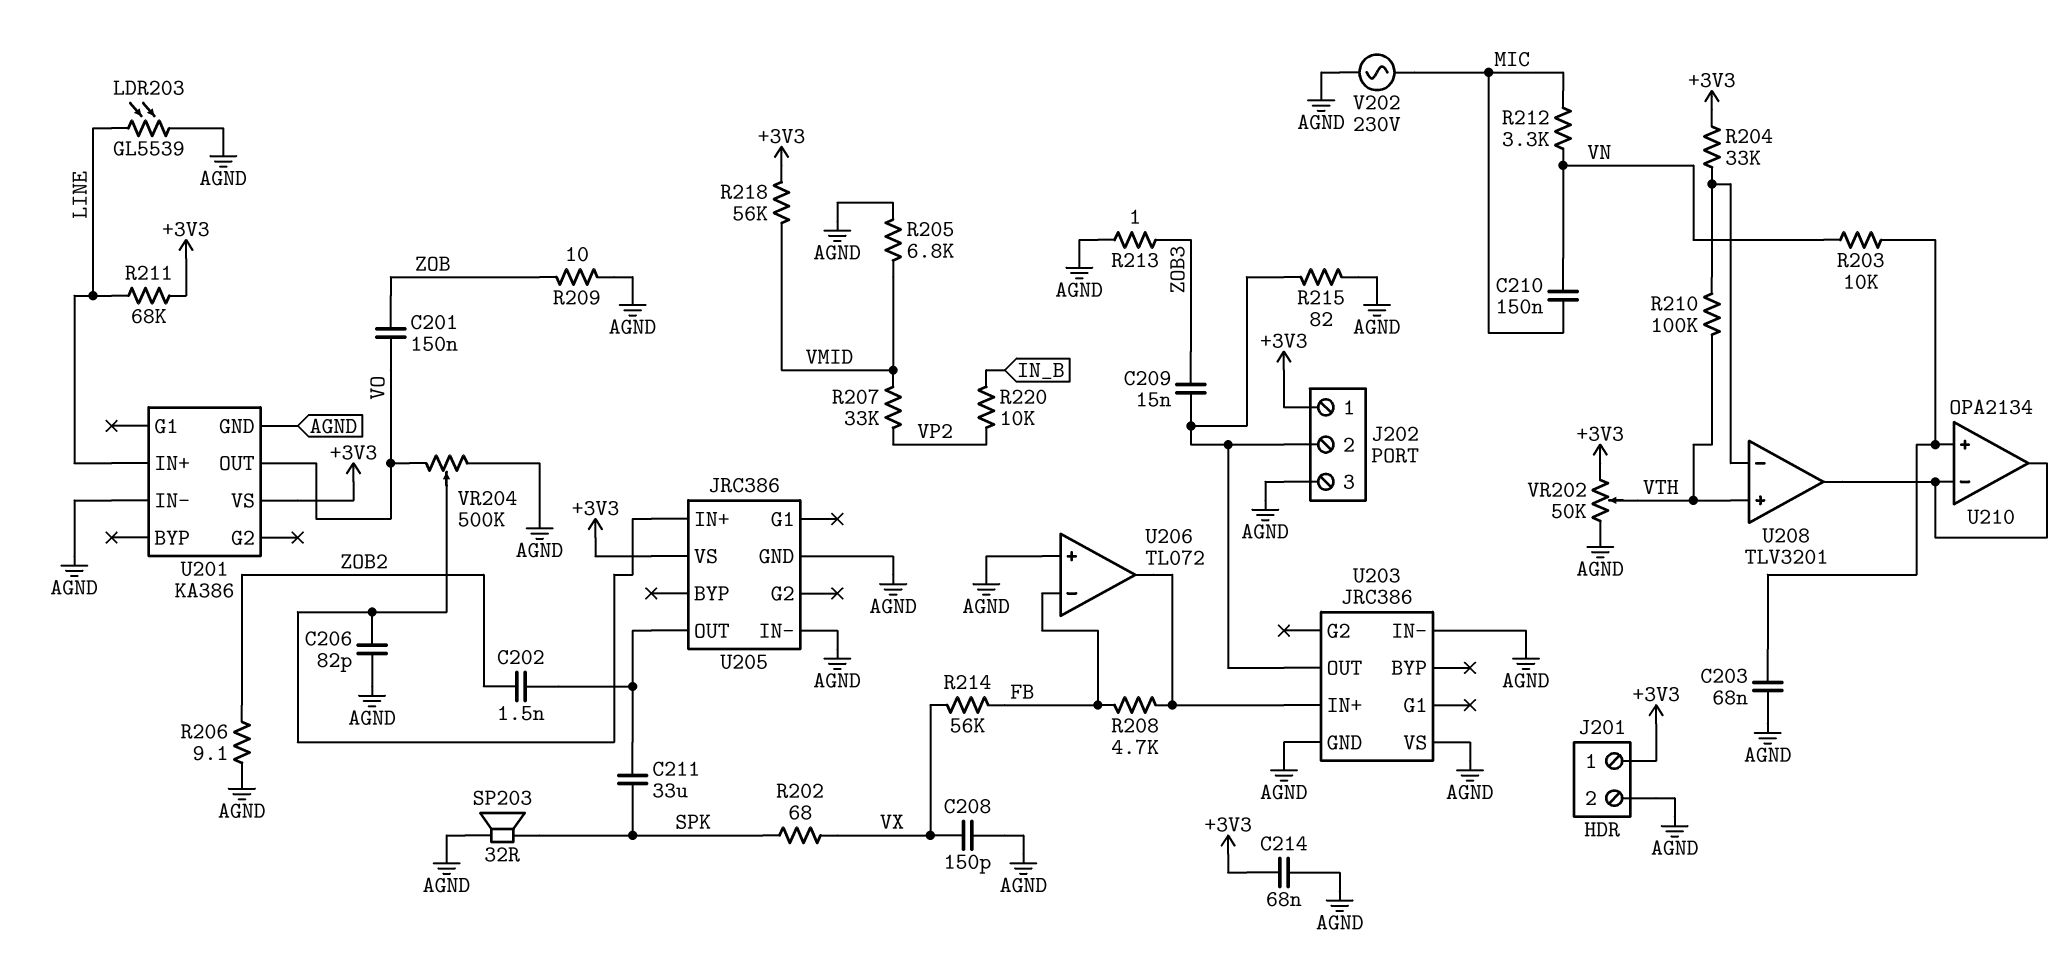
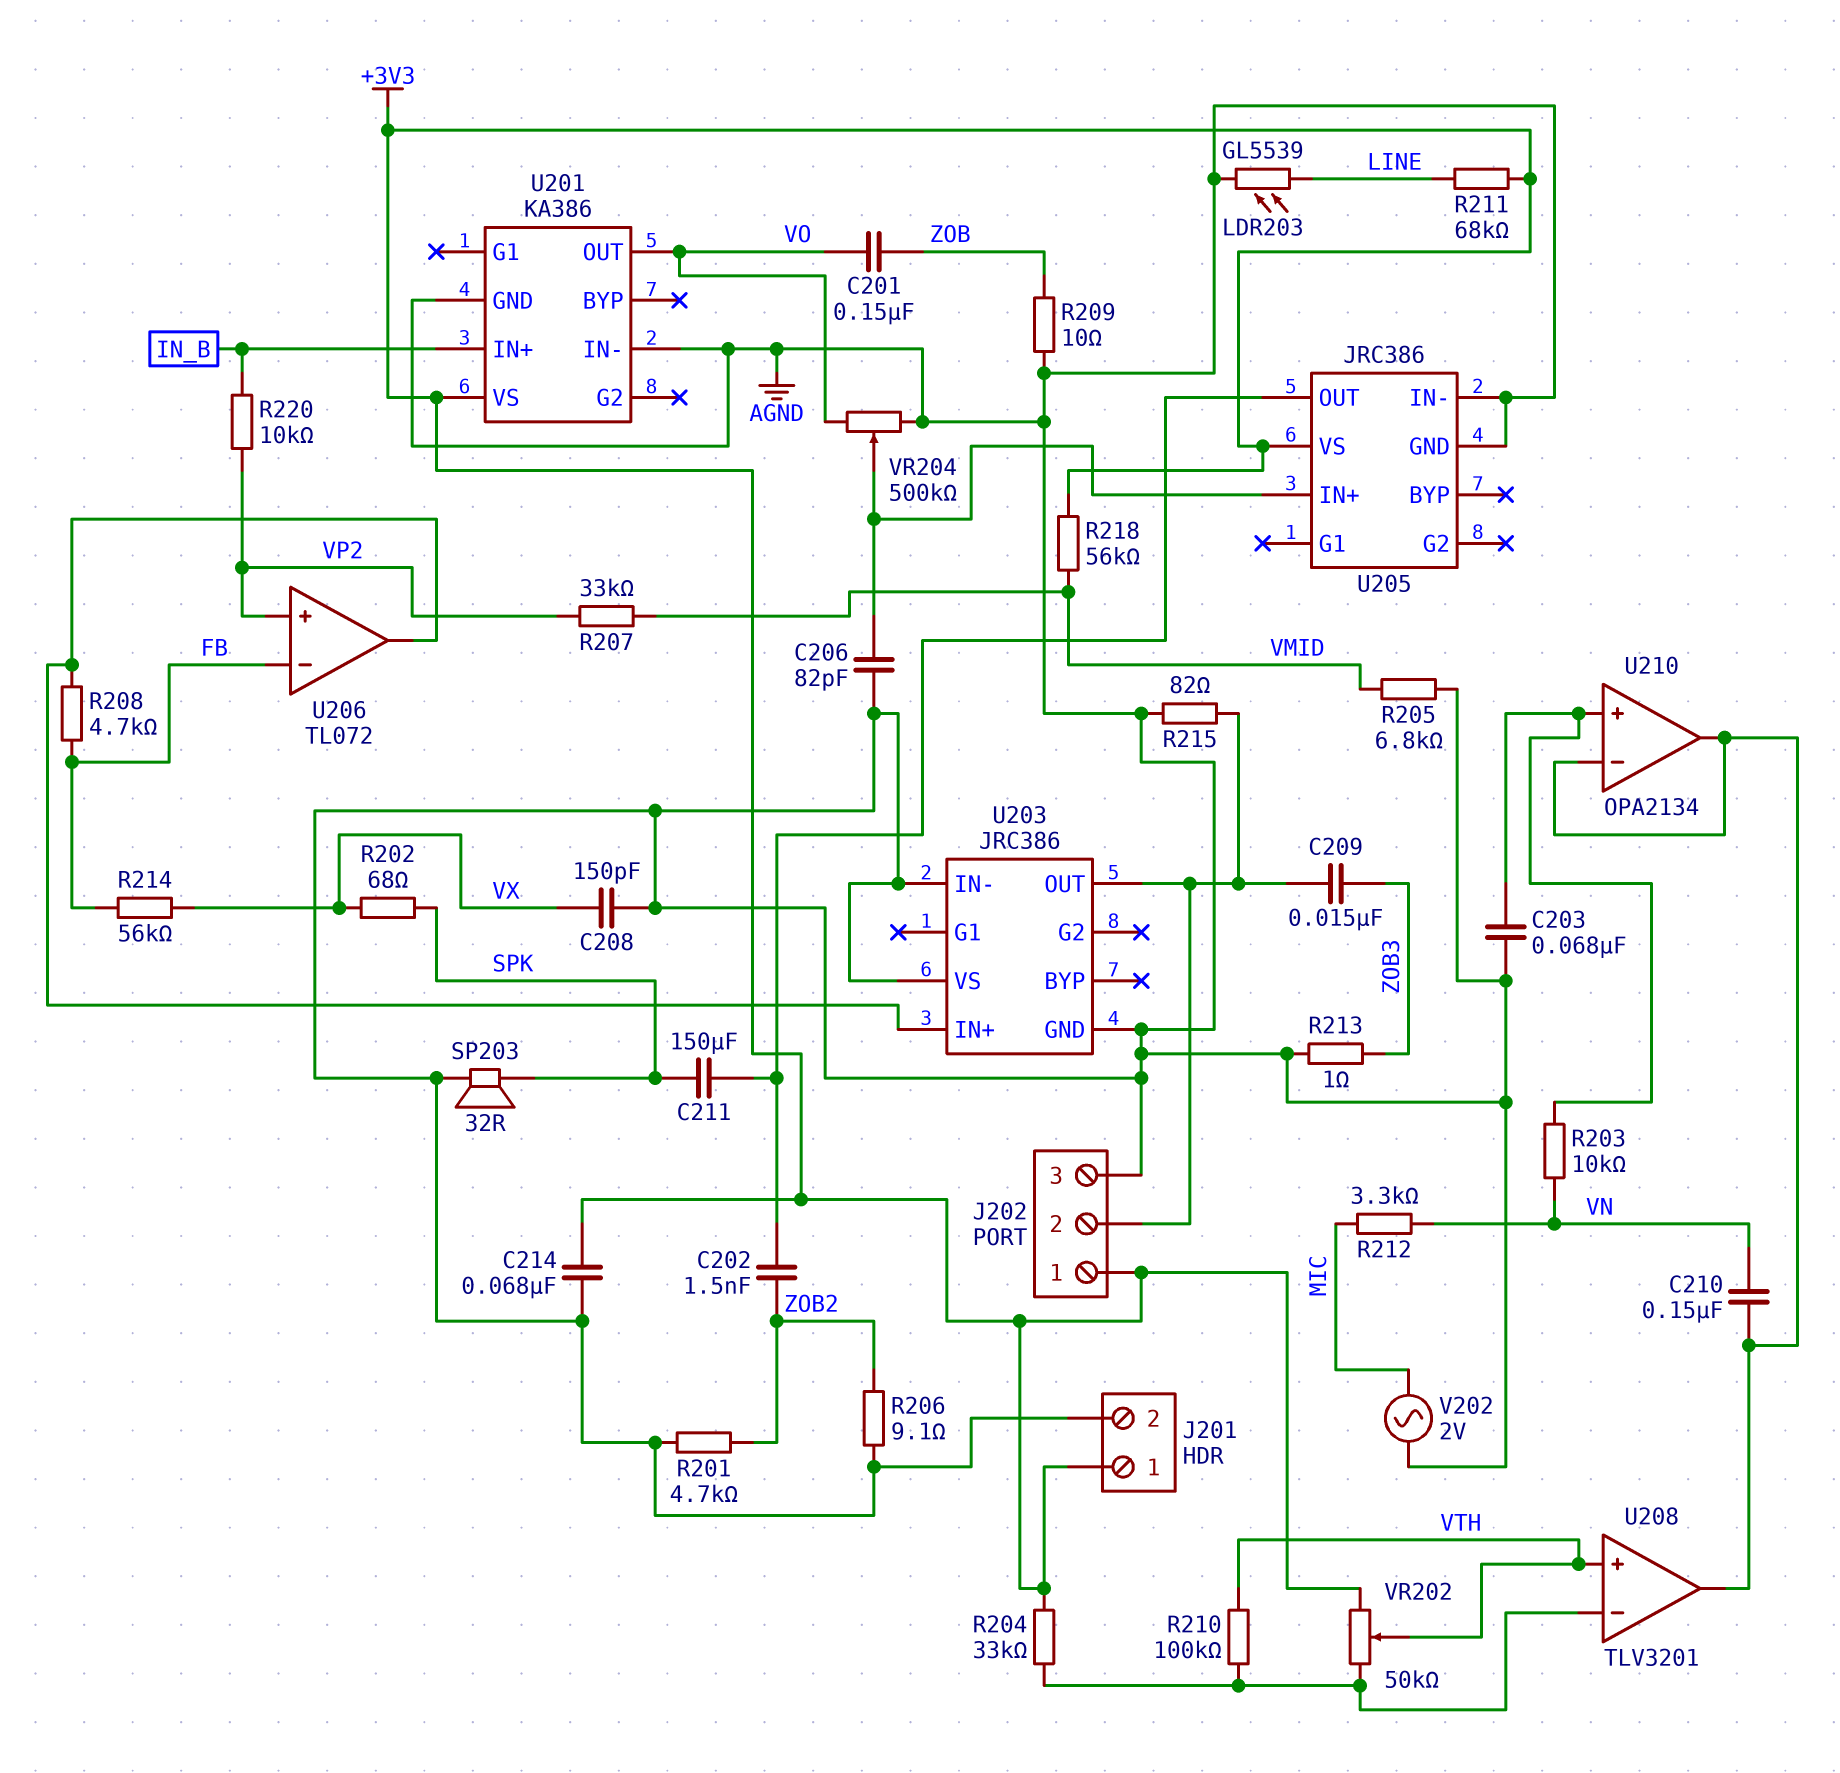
C210: 150nF (MIC, VN) -> 150nF (U208/out, VN)
C211: 33uF (SPK, U205/OUT) -> 150uF (SPK, U205/OUT)
R201: none -> 4.7k (AGND, ZOB2)
U201 pin IN+: LINE -> IN_B
U206 pin in+: AGND -> VP2
V202: AC 230V (AGND, MIC) -> AC 2V (AGND, MIC)
VR202: 50k (+3V3, AGND, wiper VTH) -> 50k (+3V3, U208/in-, wiper VTH)

